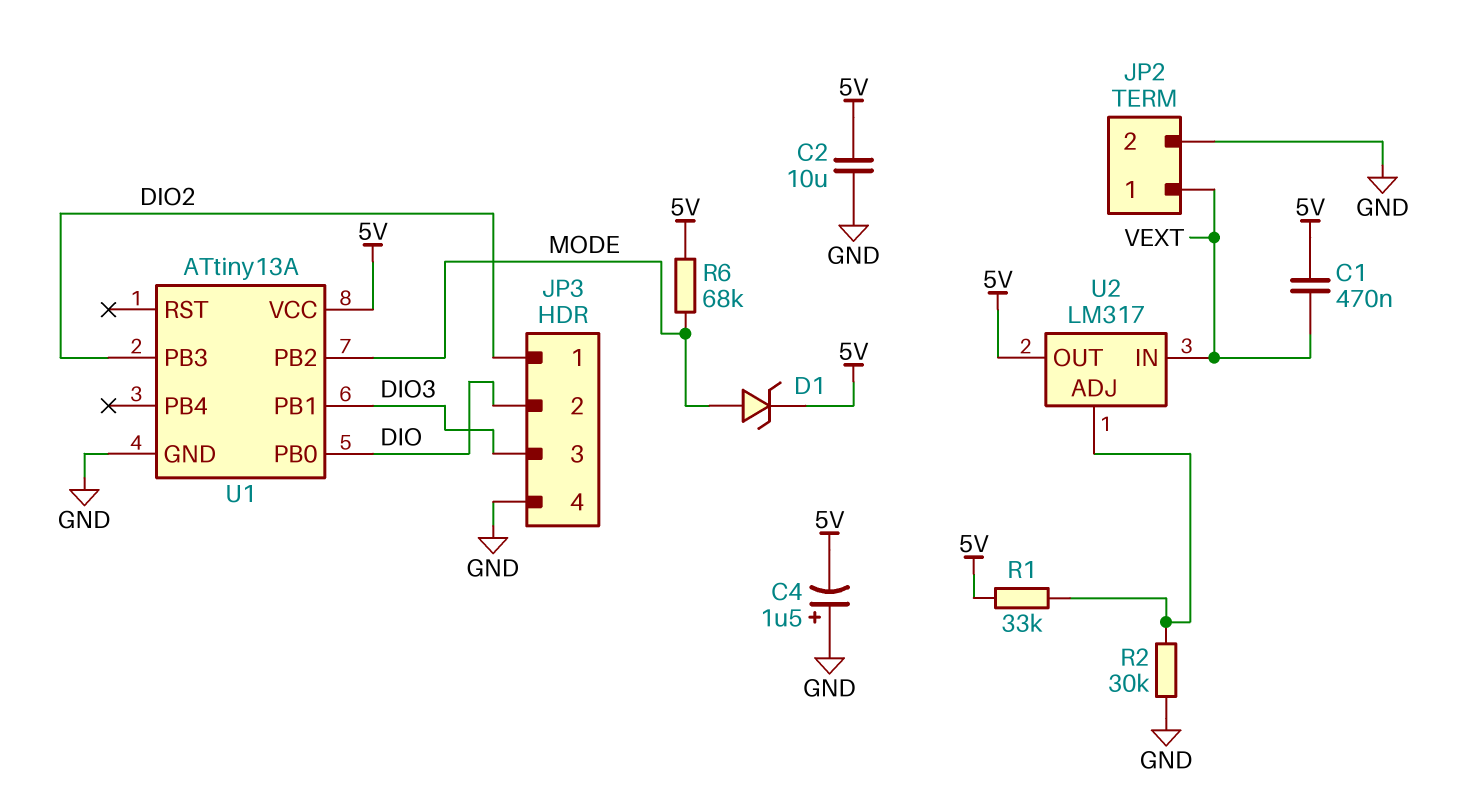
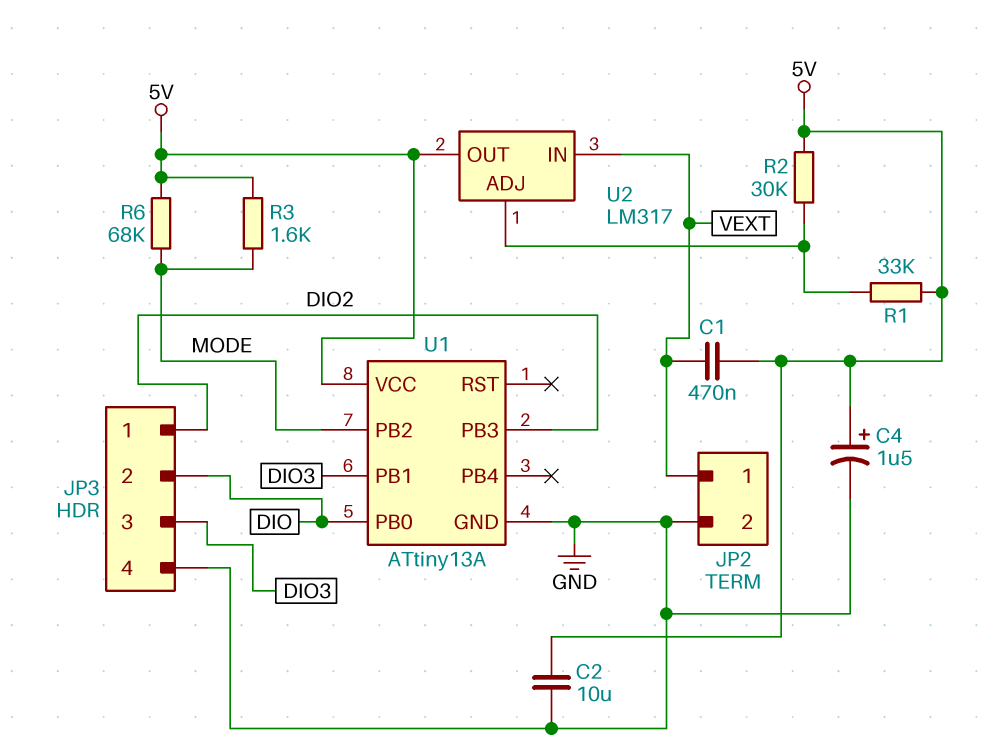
C4: 1.5uF (plus GND, minus 5V) -> 1.5uF (plus 5V, minus GND)
D1: zener (A MODE, K 5V) -> none
R2: 30k (GND, U2/ADJ) -> 30k (5V, U2/ADJ)
R3: none -> 1.6k (5V, MODE)

